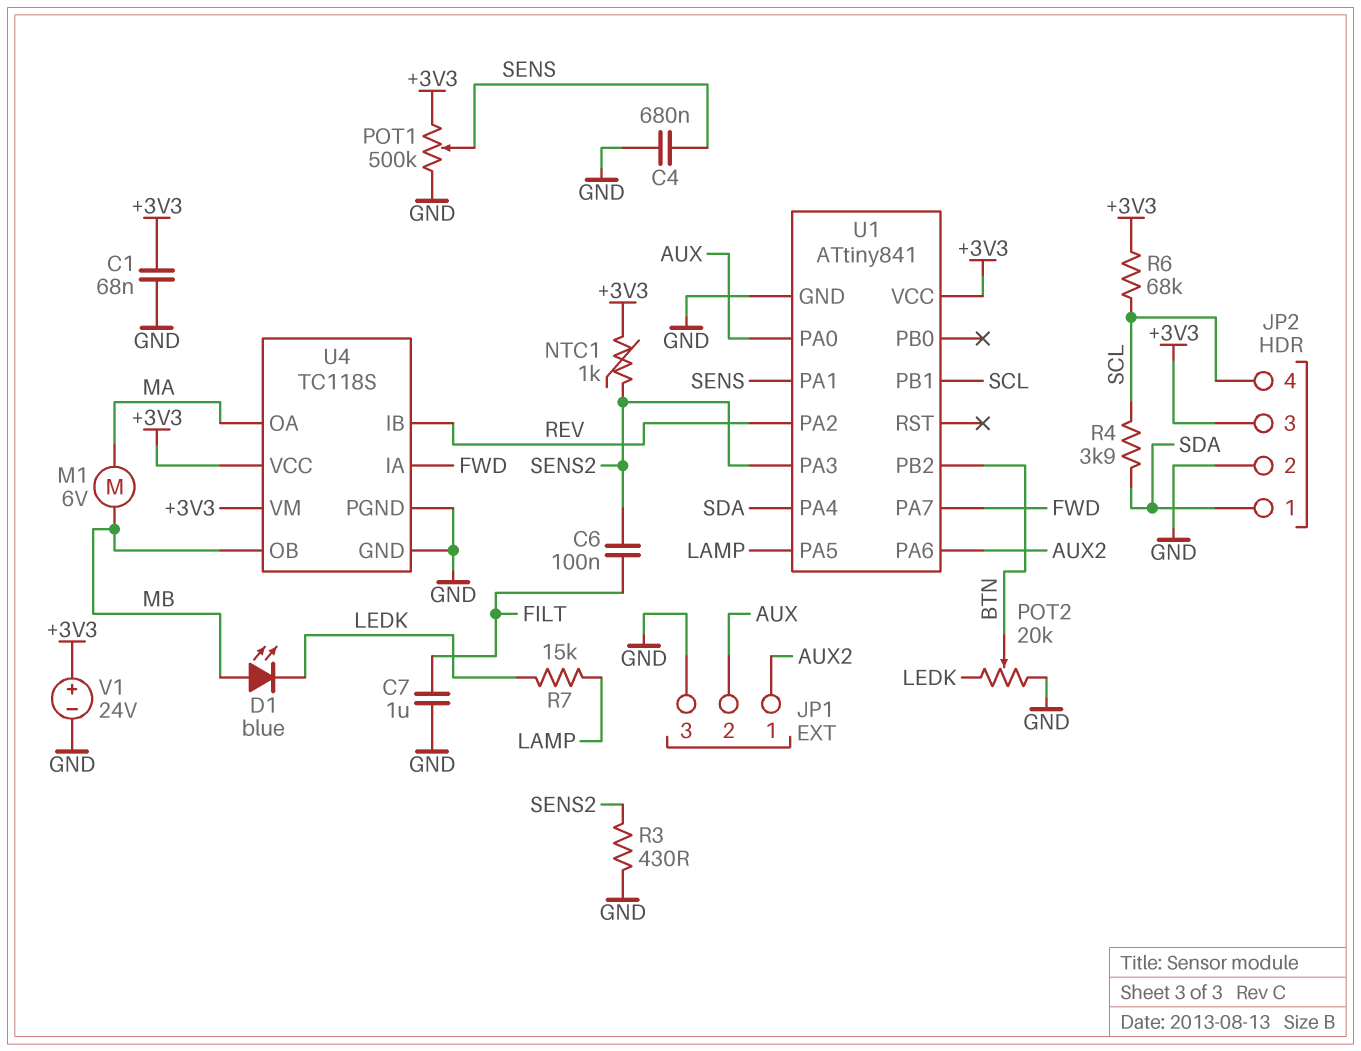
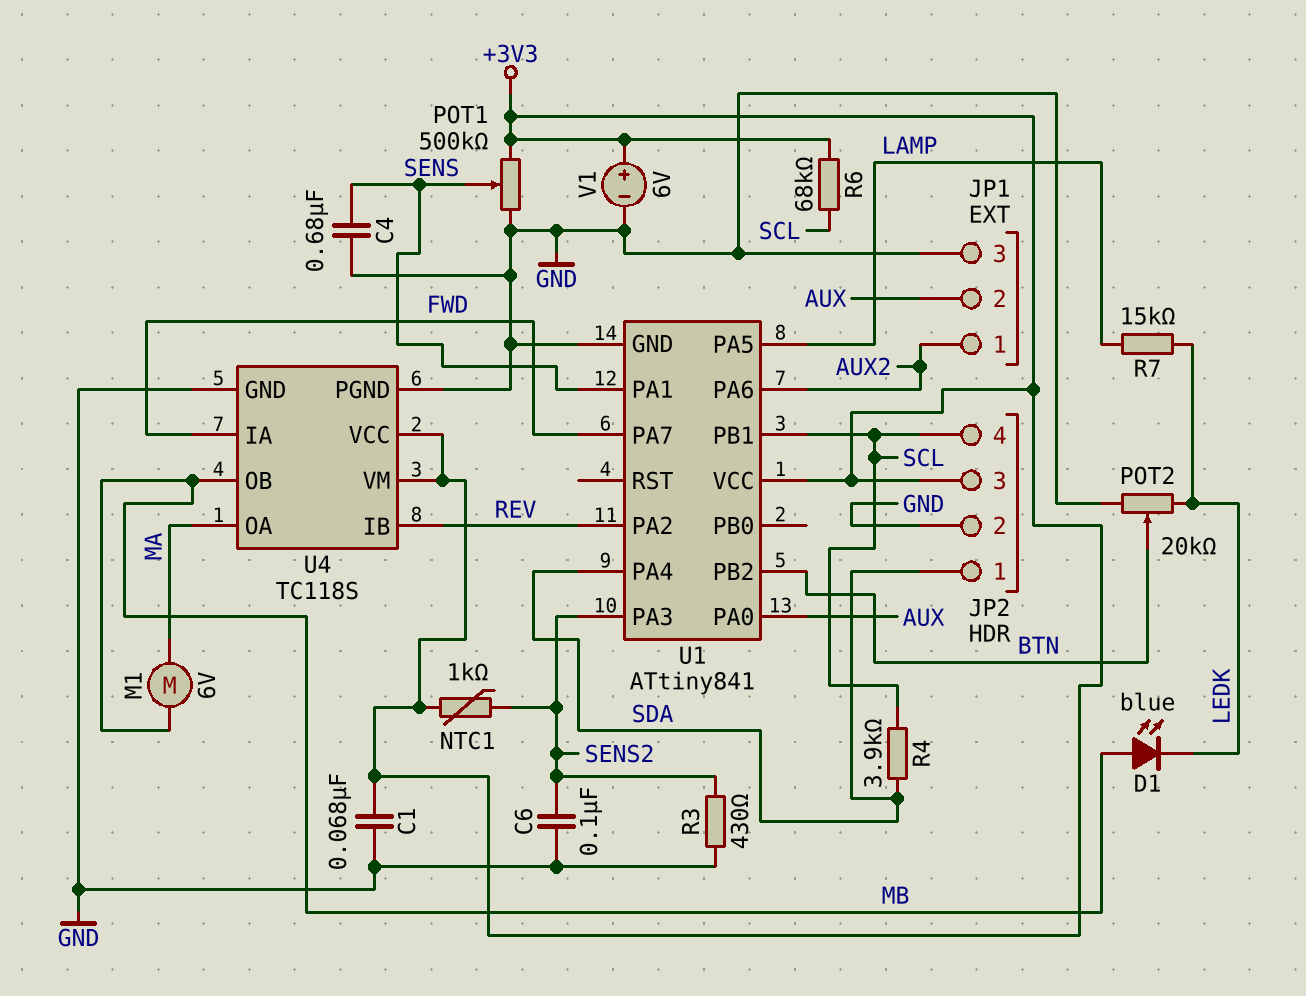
C6: 100nF (FILT, SENS2) -> 100nF (GND, SENS2)
C7: 1uF (FILT, GND) -> none
V1: 24V (plus +3V3, minus GND) -> 6V (plus +3V3, minus GND)

